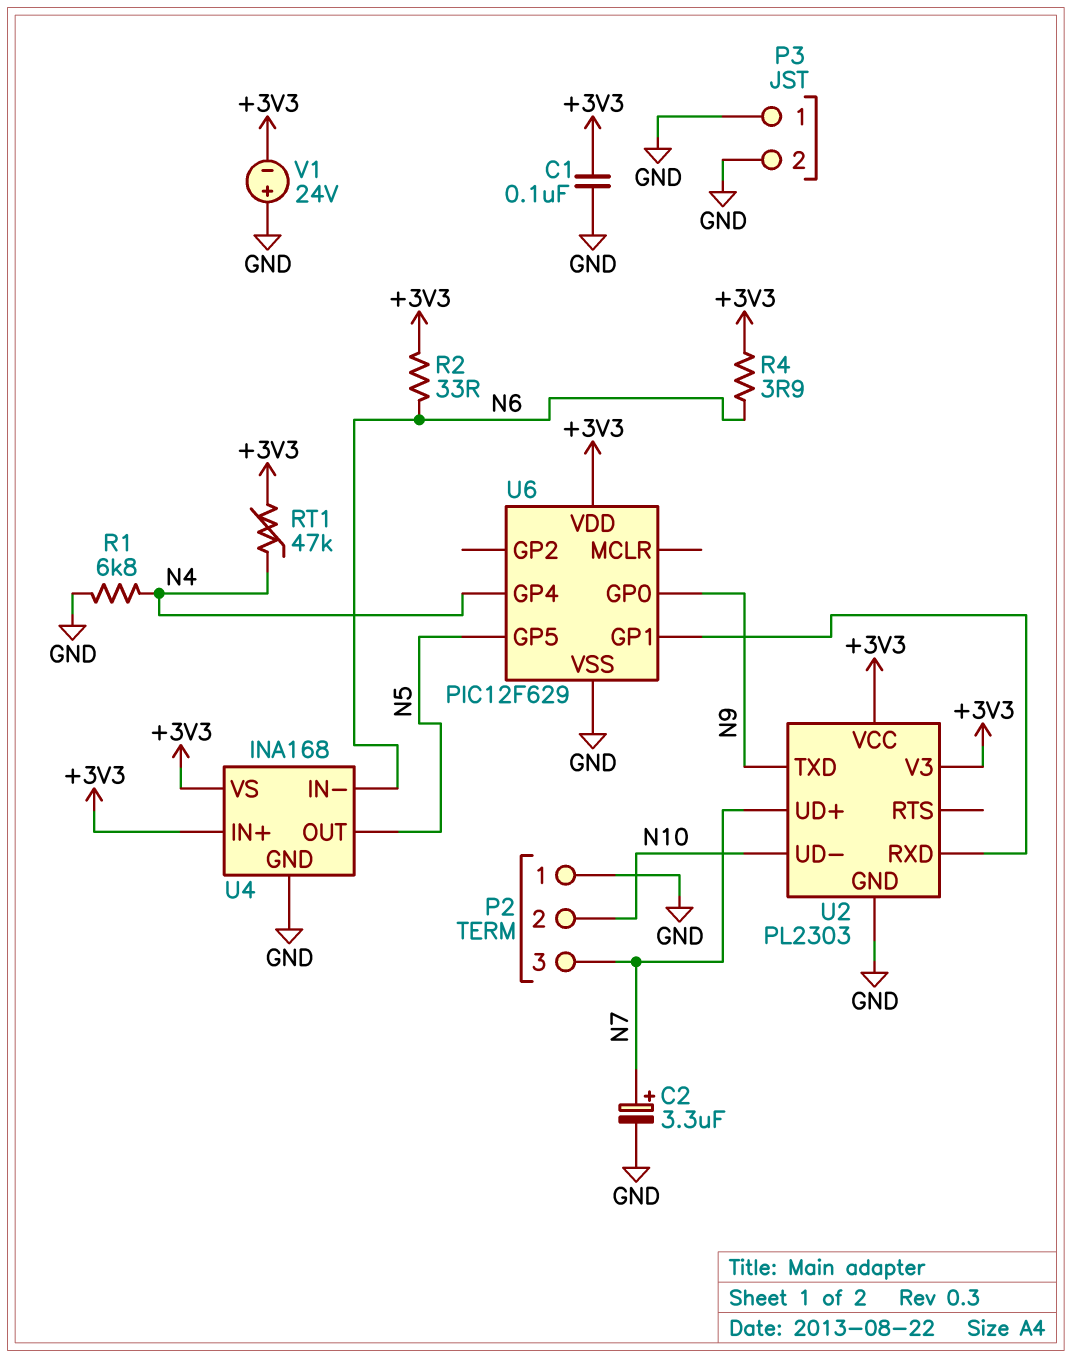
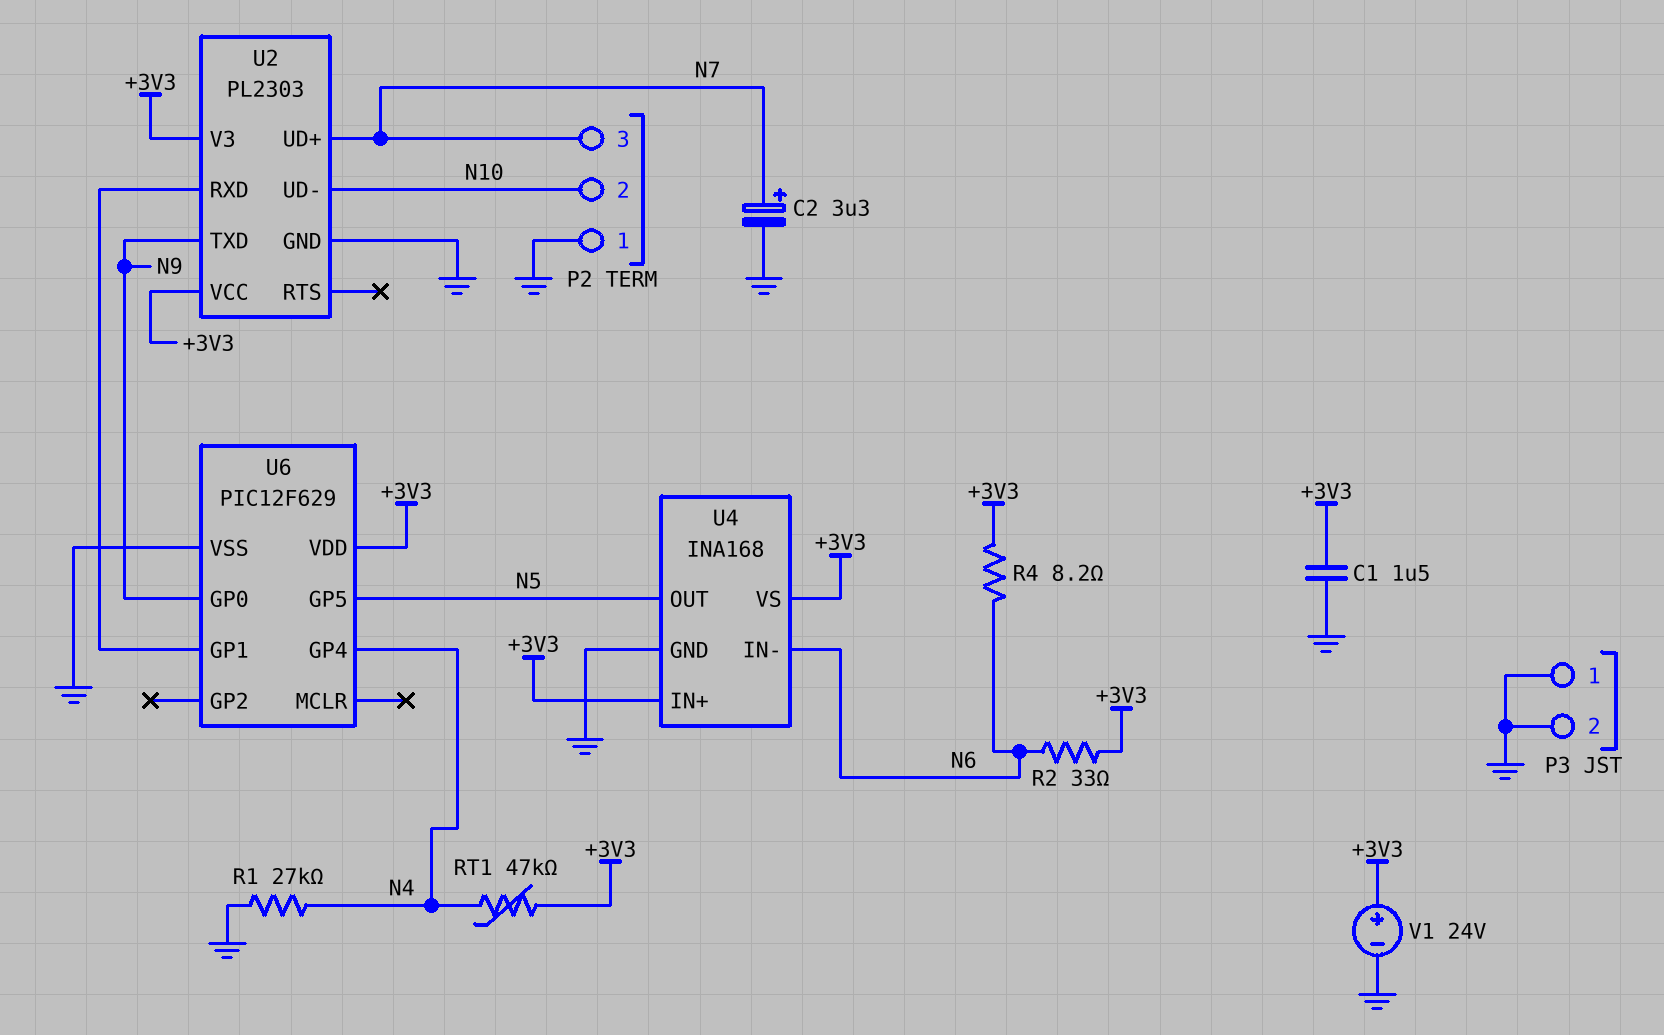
C1: 100nF (+3V3, GND) -> 1.5uF (+3V3, GND)
R1: 6.8k (GND, N4) -> 27k (GND, N4)
R4: 3.9 (+3V3, N6) -> 8.2 (+3V3, N6)
V1: 24V (plus GND, minus +3V3) -> 24V (plus +3V3, minus GND)

